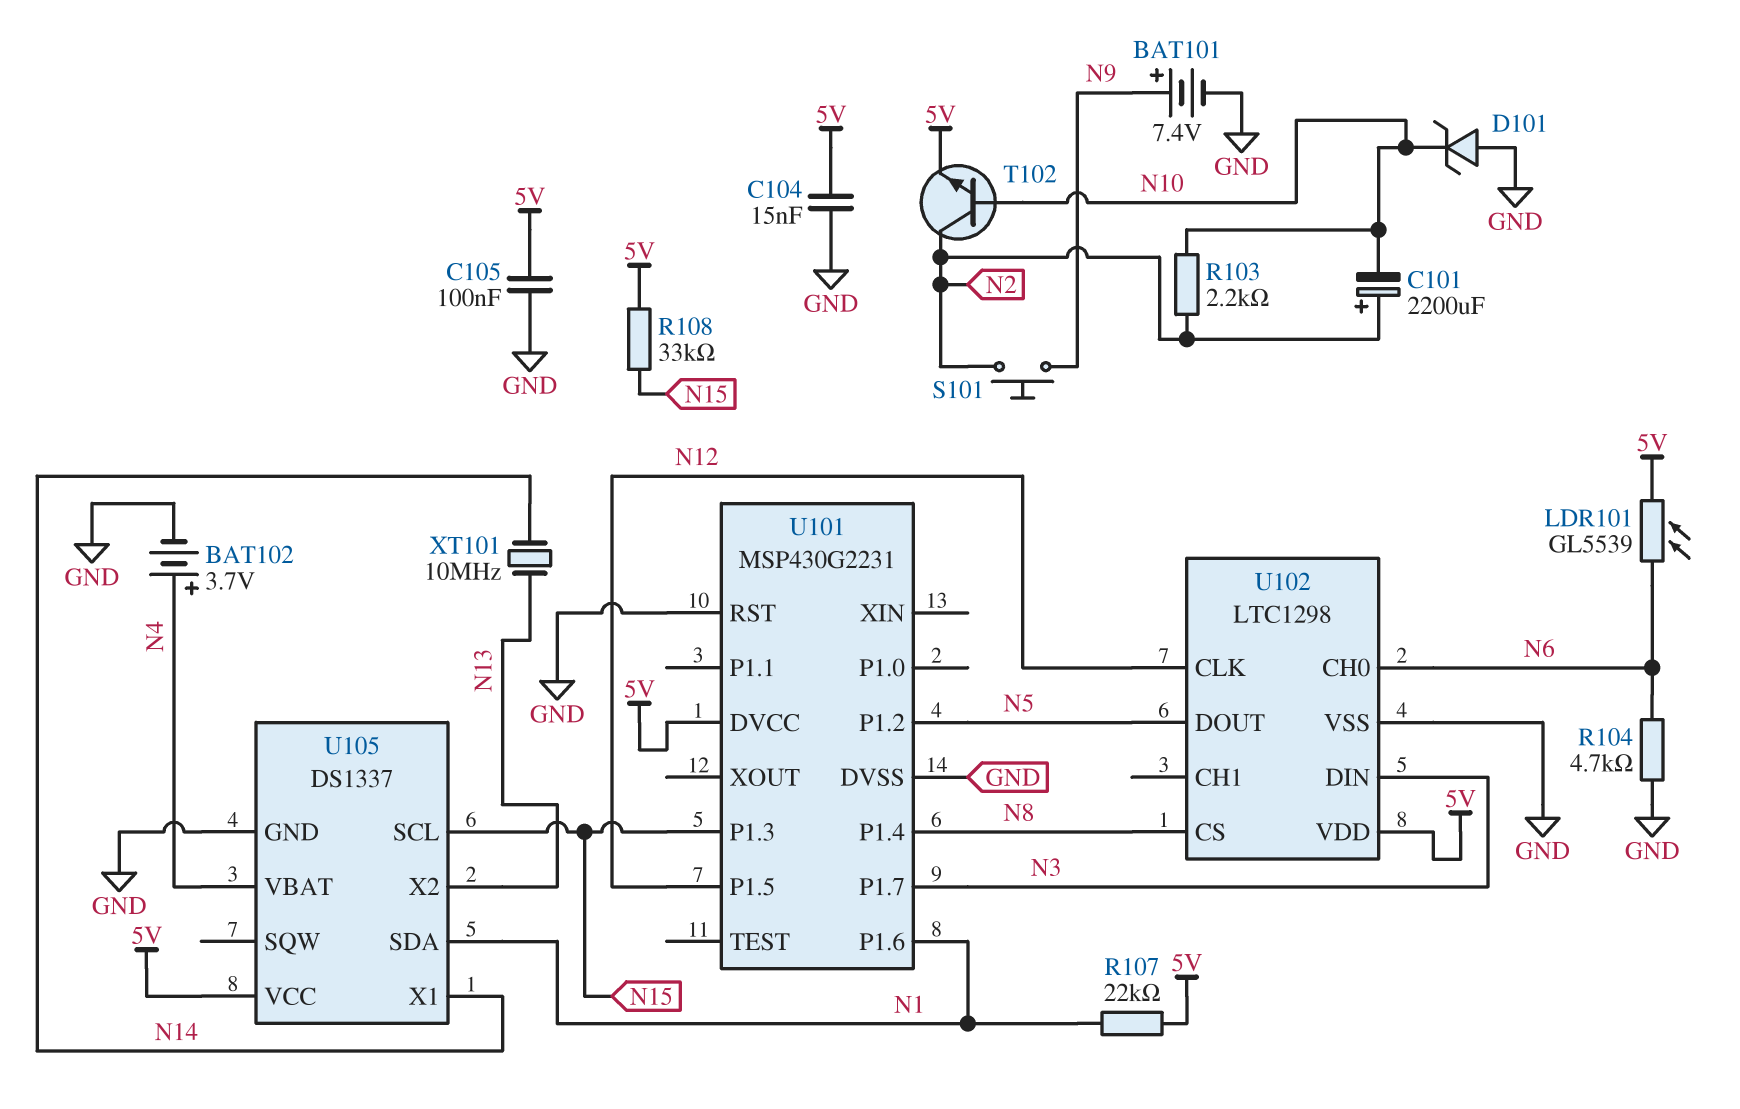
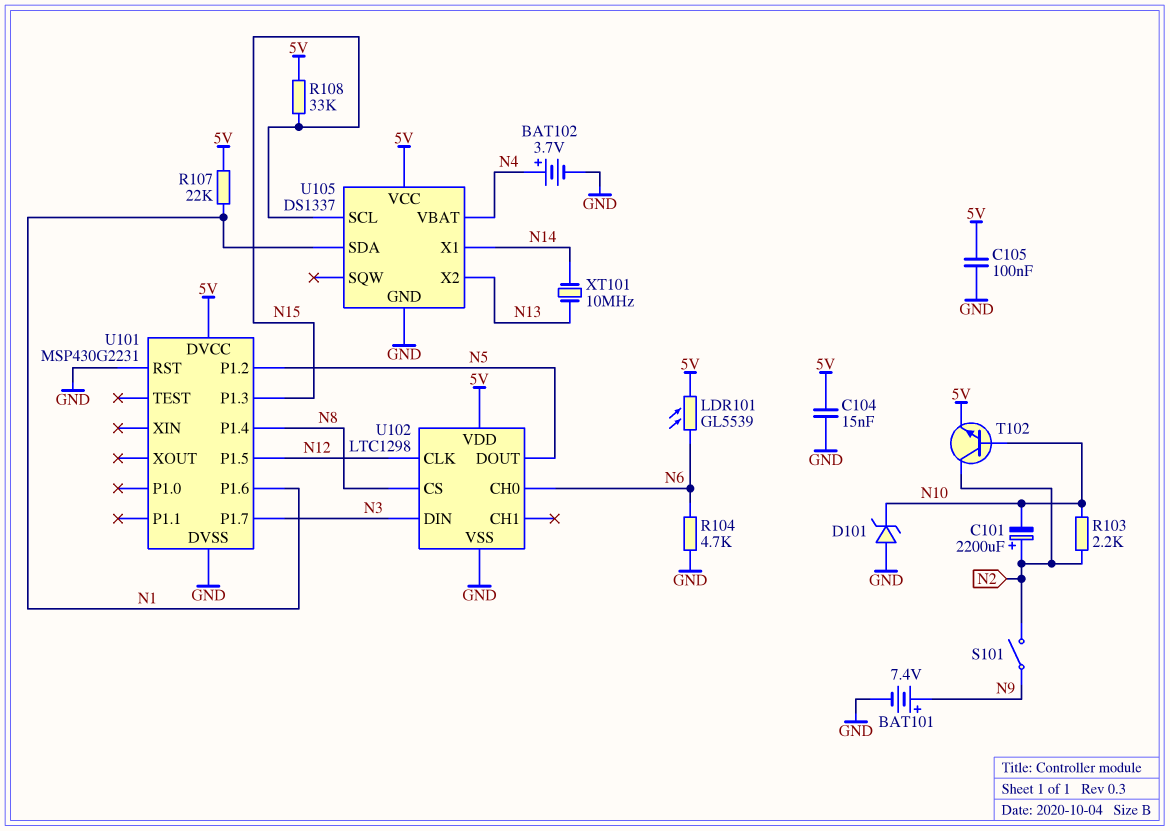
S101: button (N2, N9) -> switch (N2, N9)

